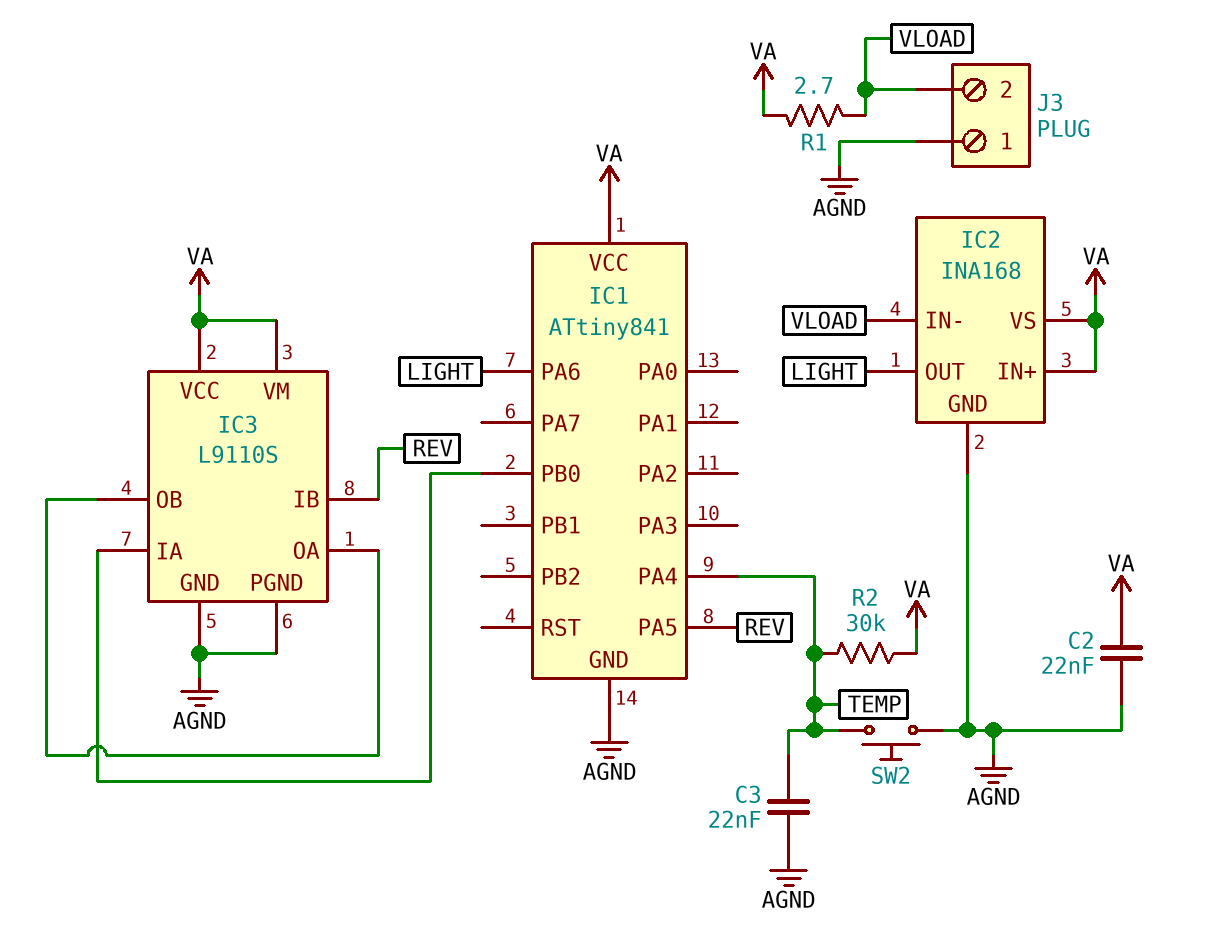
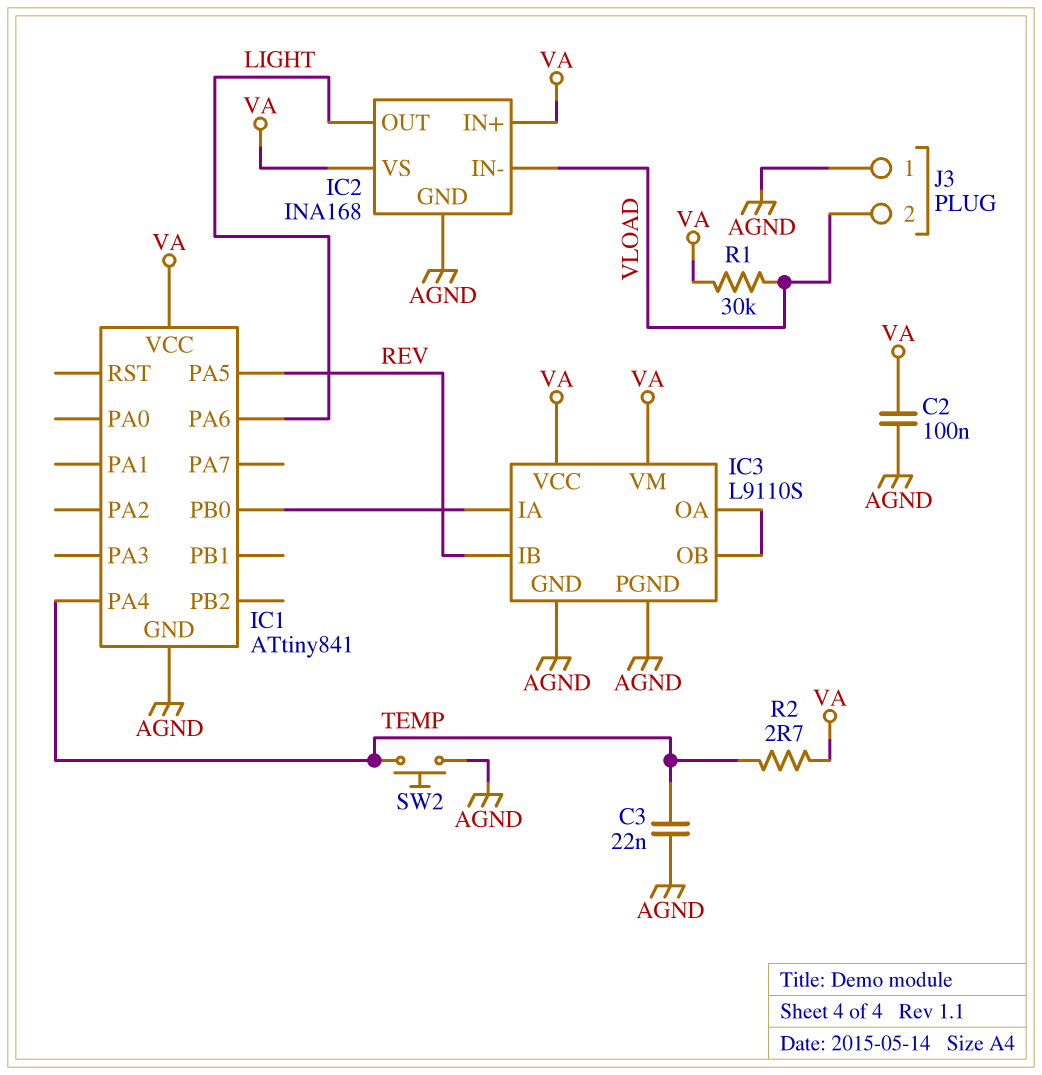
C2: 22nF (AGND, VA) -> 100nF (AGND, VA)
R1: 2.7 (VA, VLOAD) -> 30k (VA, VLOAD)
R2: 30k (TEMP, VA) -> 2.7 (TEMP, VA)

